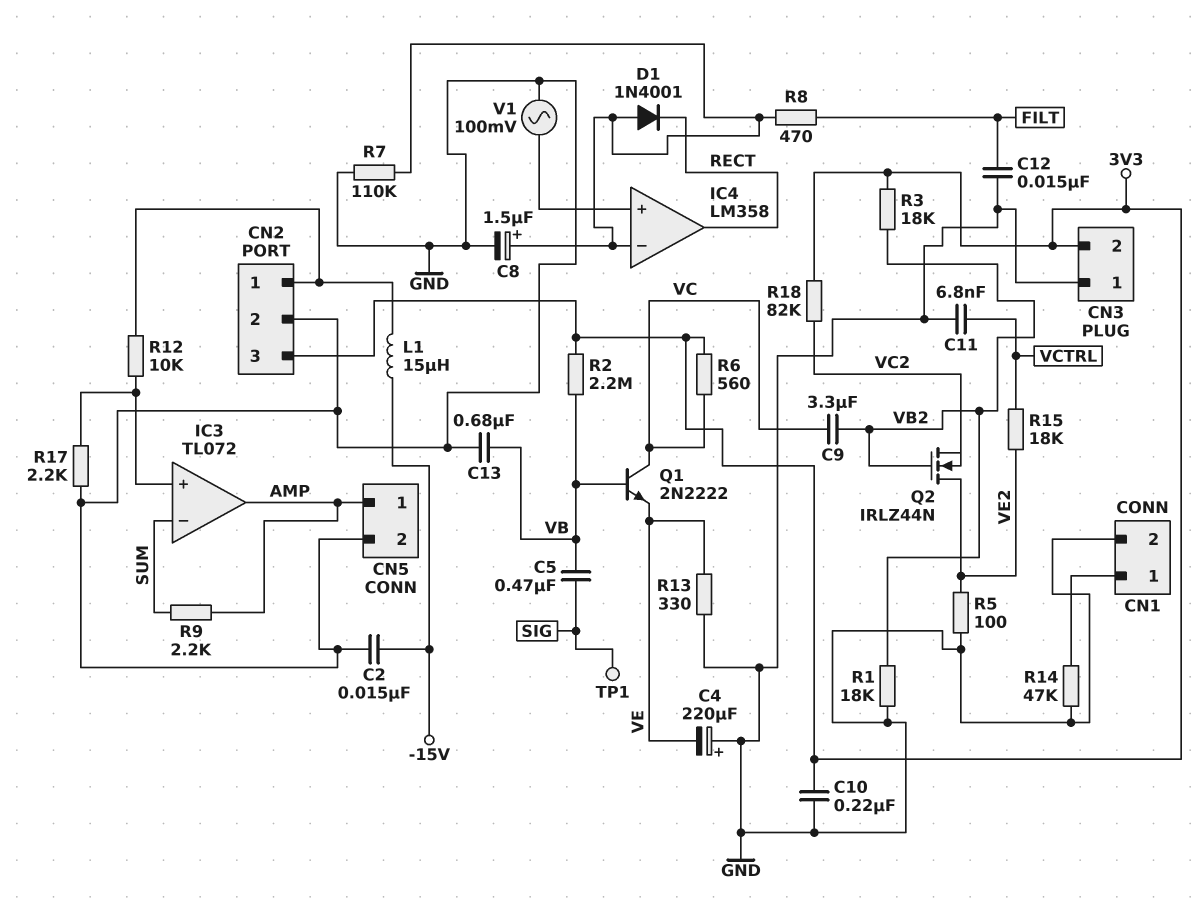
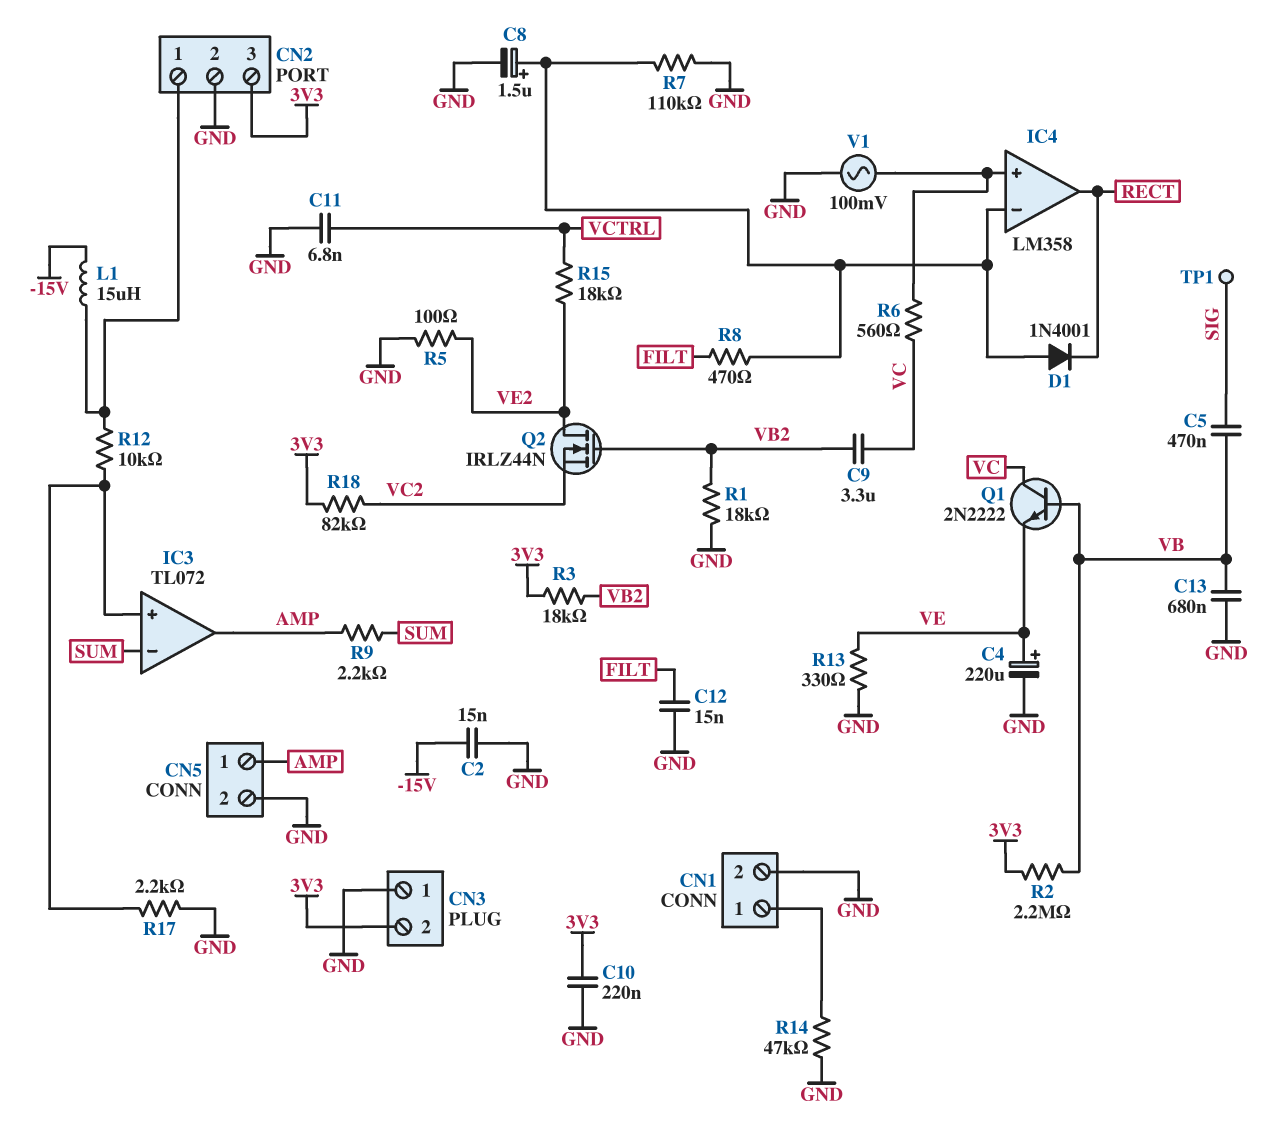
C4: 220uF (plus GND, minus VE) -> 220uF (plus VE, minus GND)
R6: 560 (3V3, VC) -> 560 (IC4/in+, VC)

